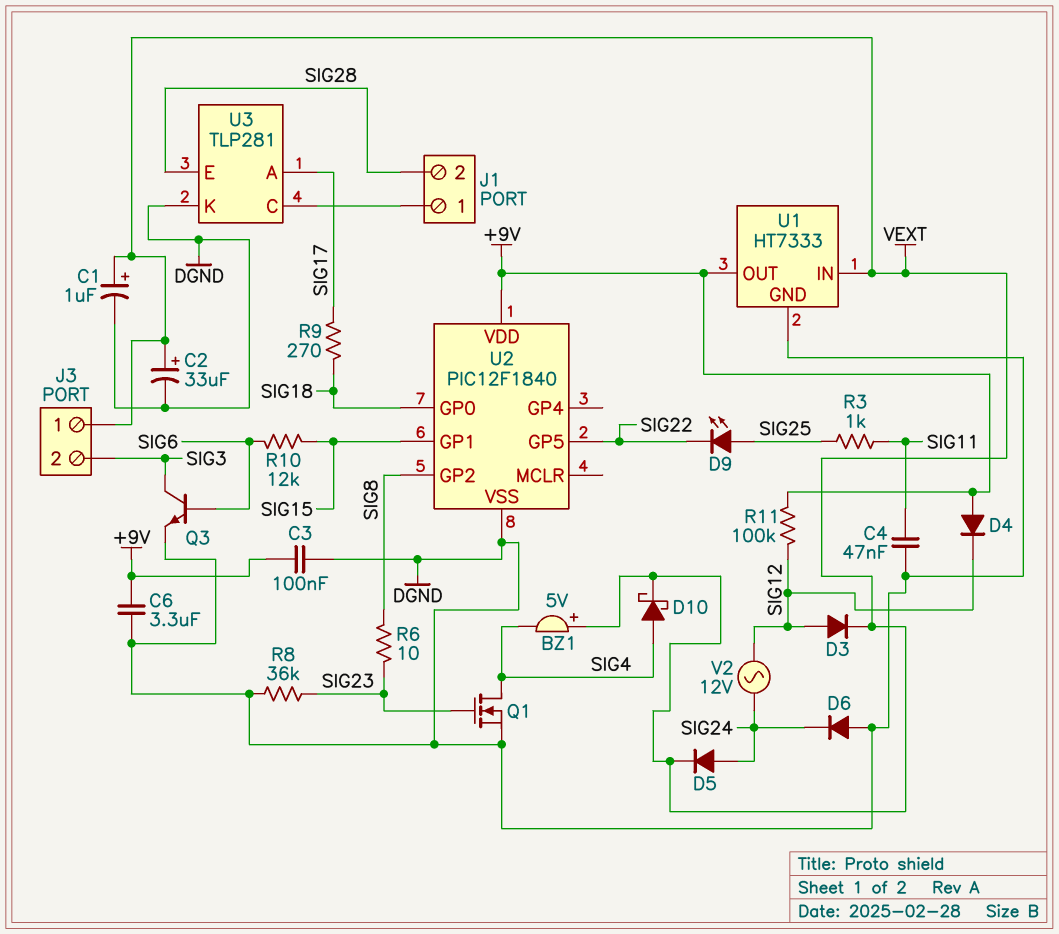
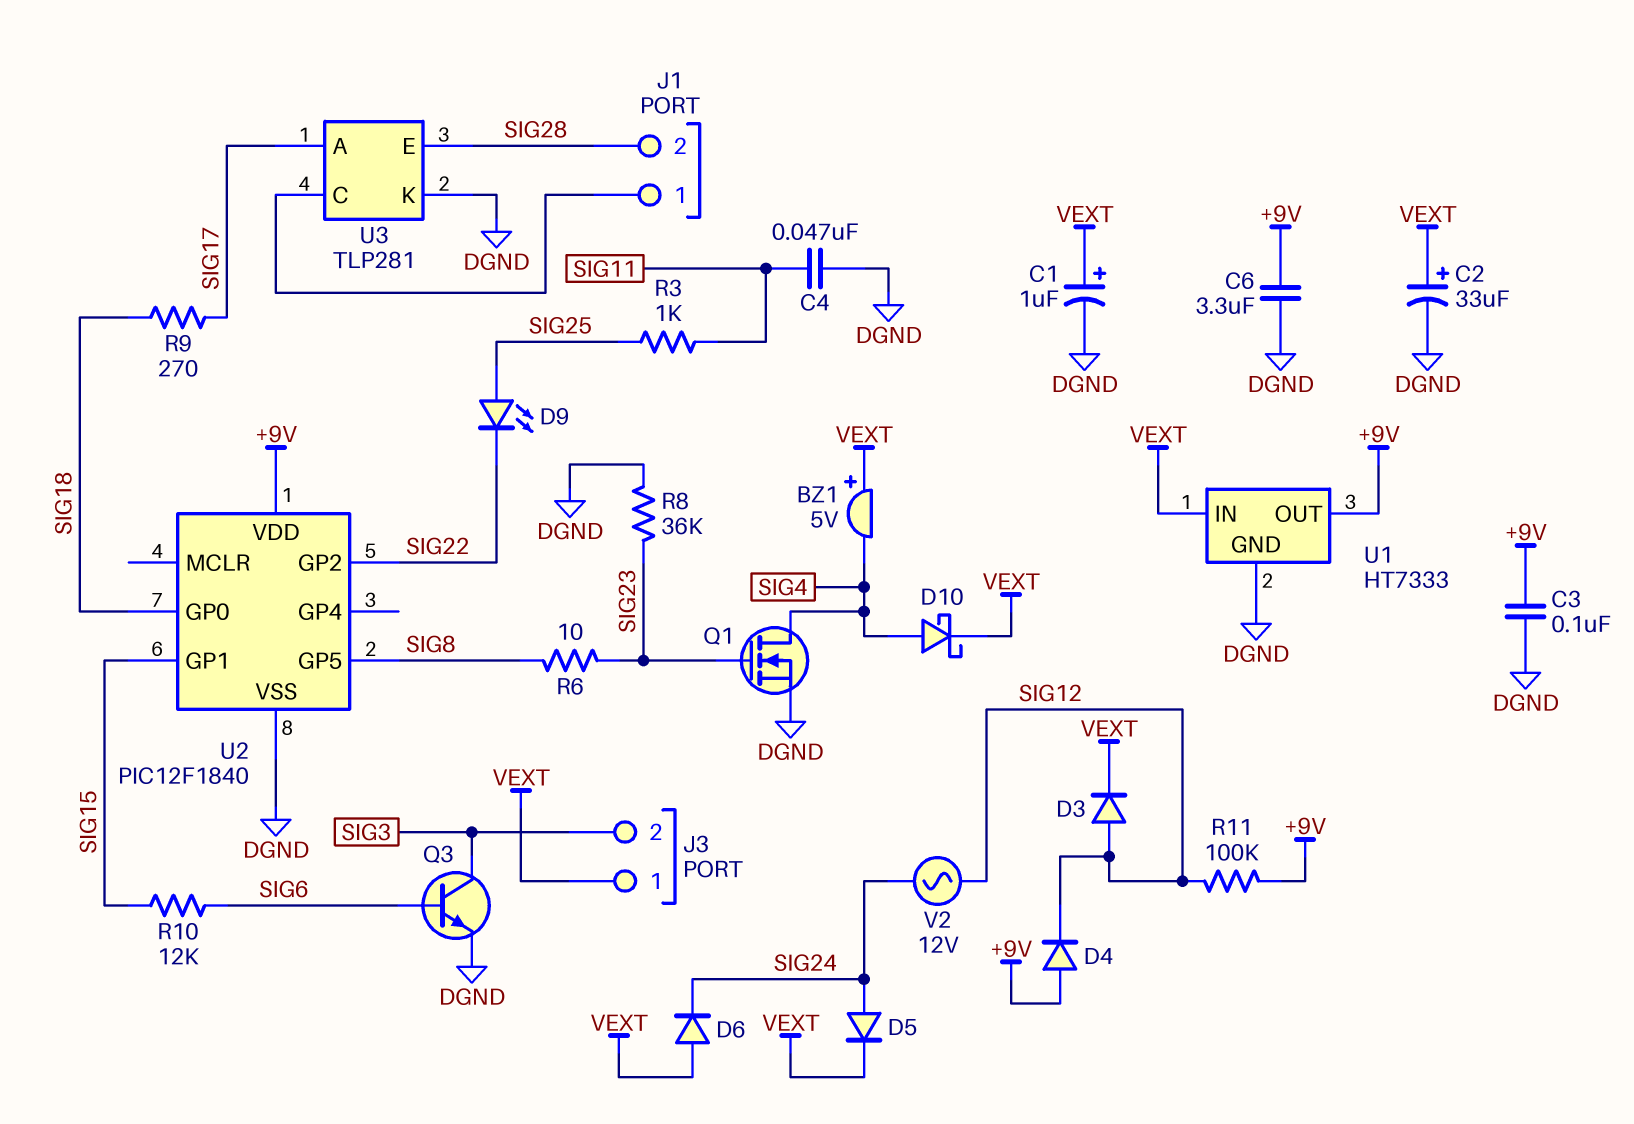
D6: diode (A DGND, K SIG24) -> diode (A VEXT, K SIG24)
U2 pin GP2: SIG8 -> SIG22
U2 pin GP5: SIG22 -> SIG8

